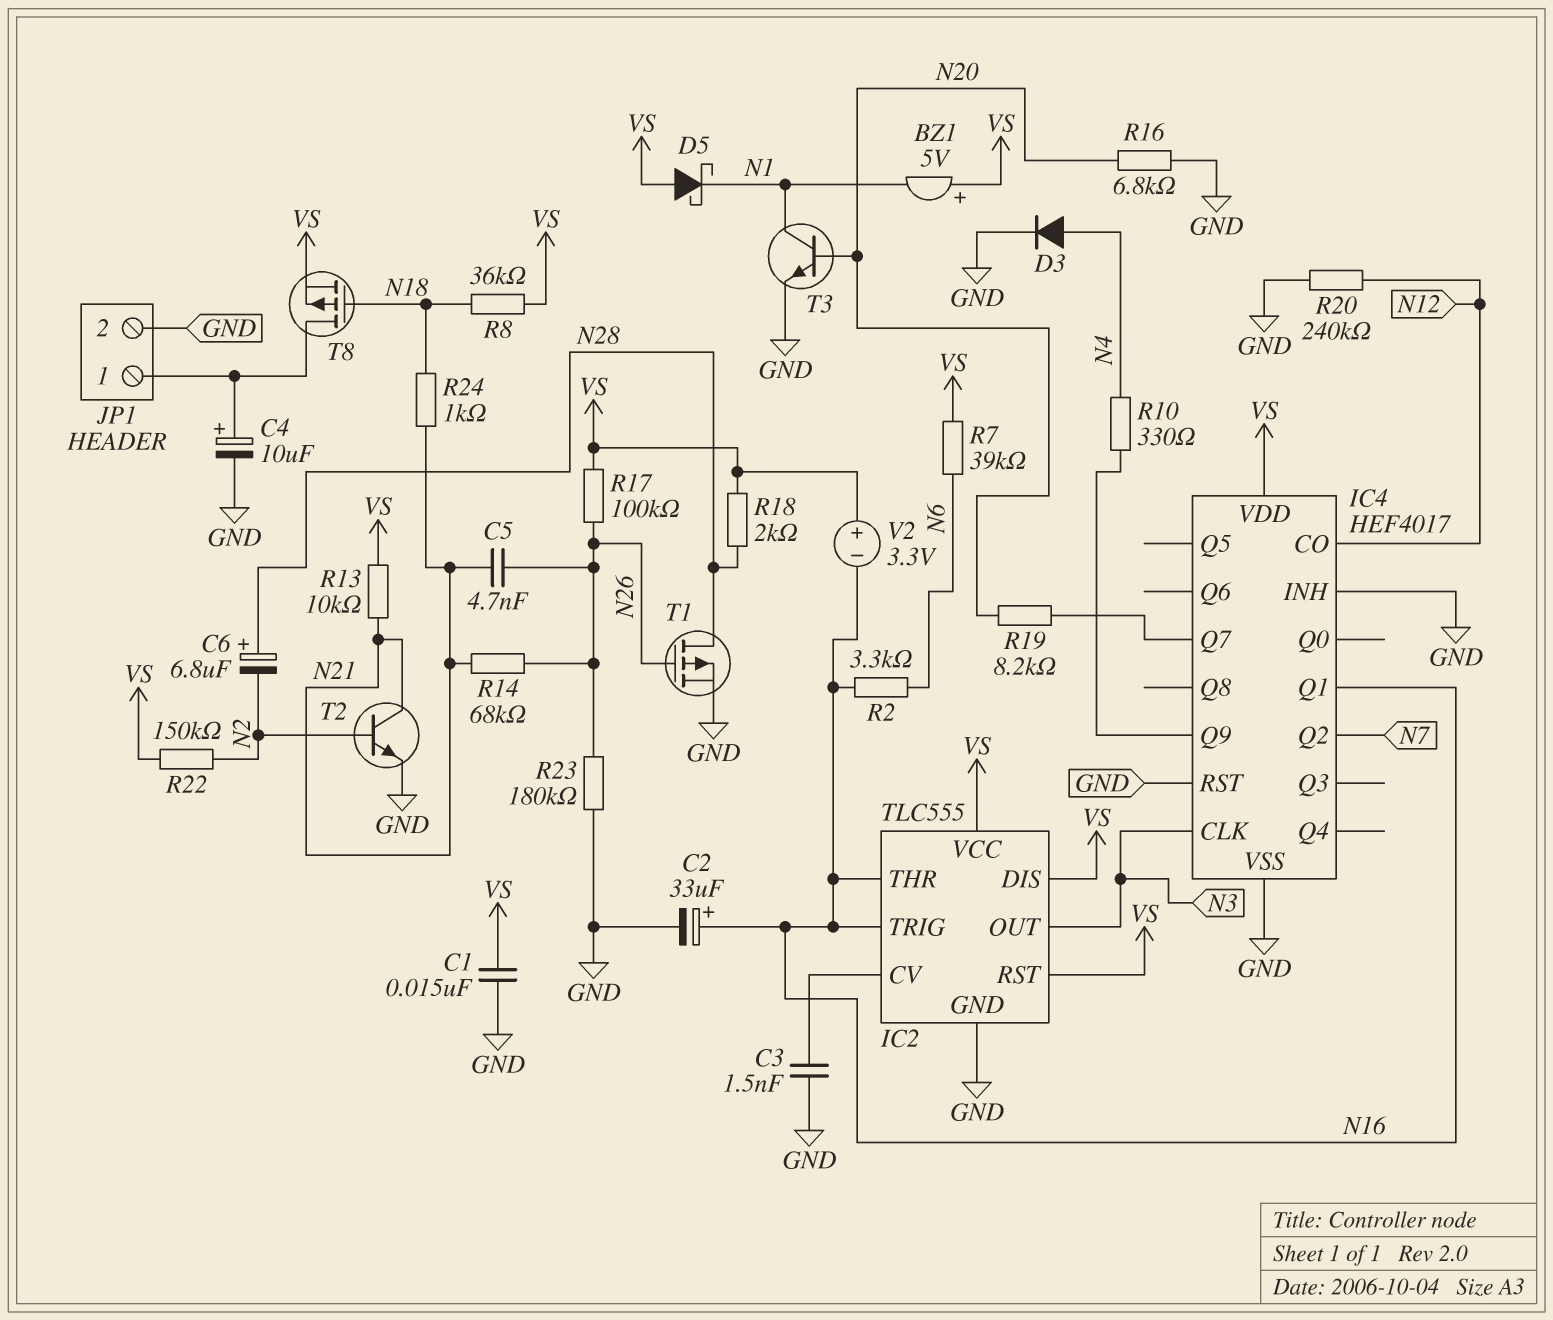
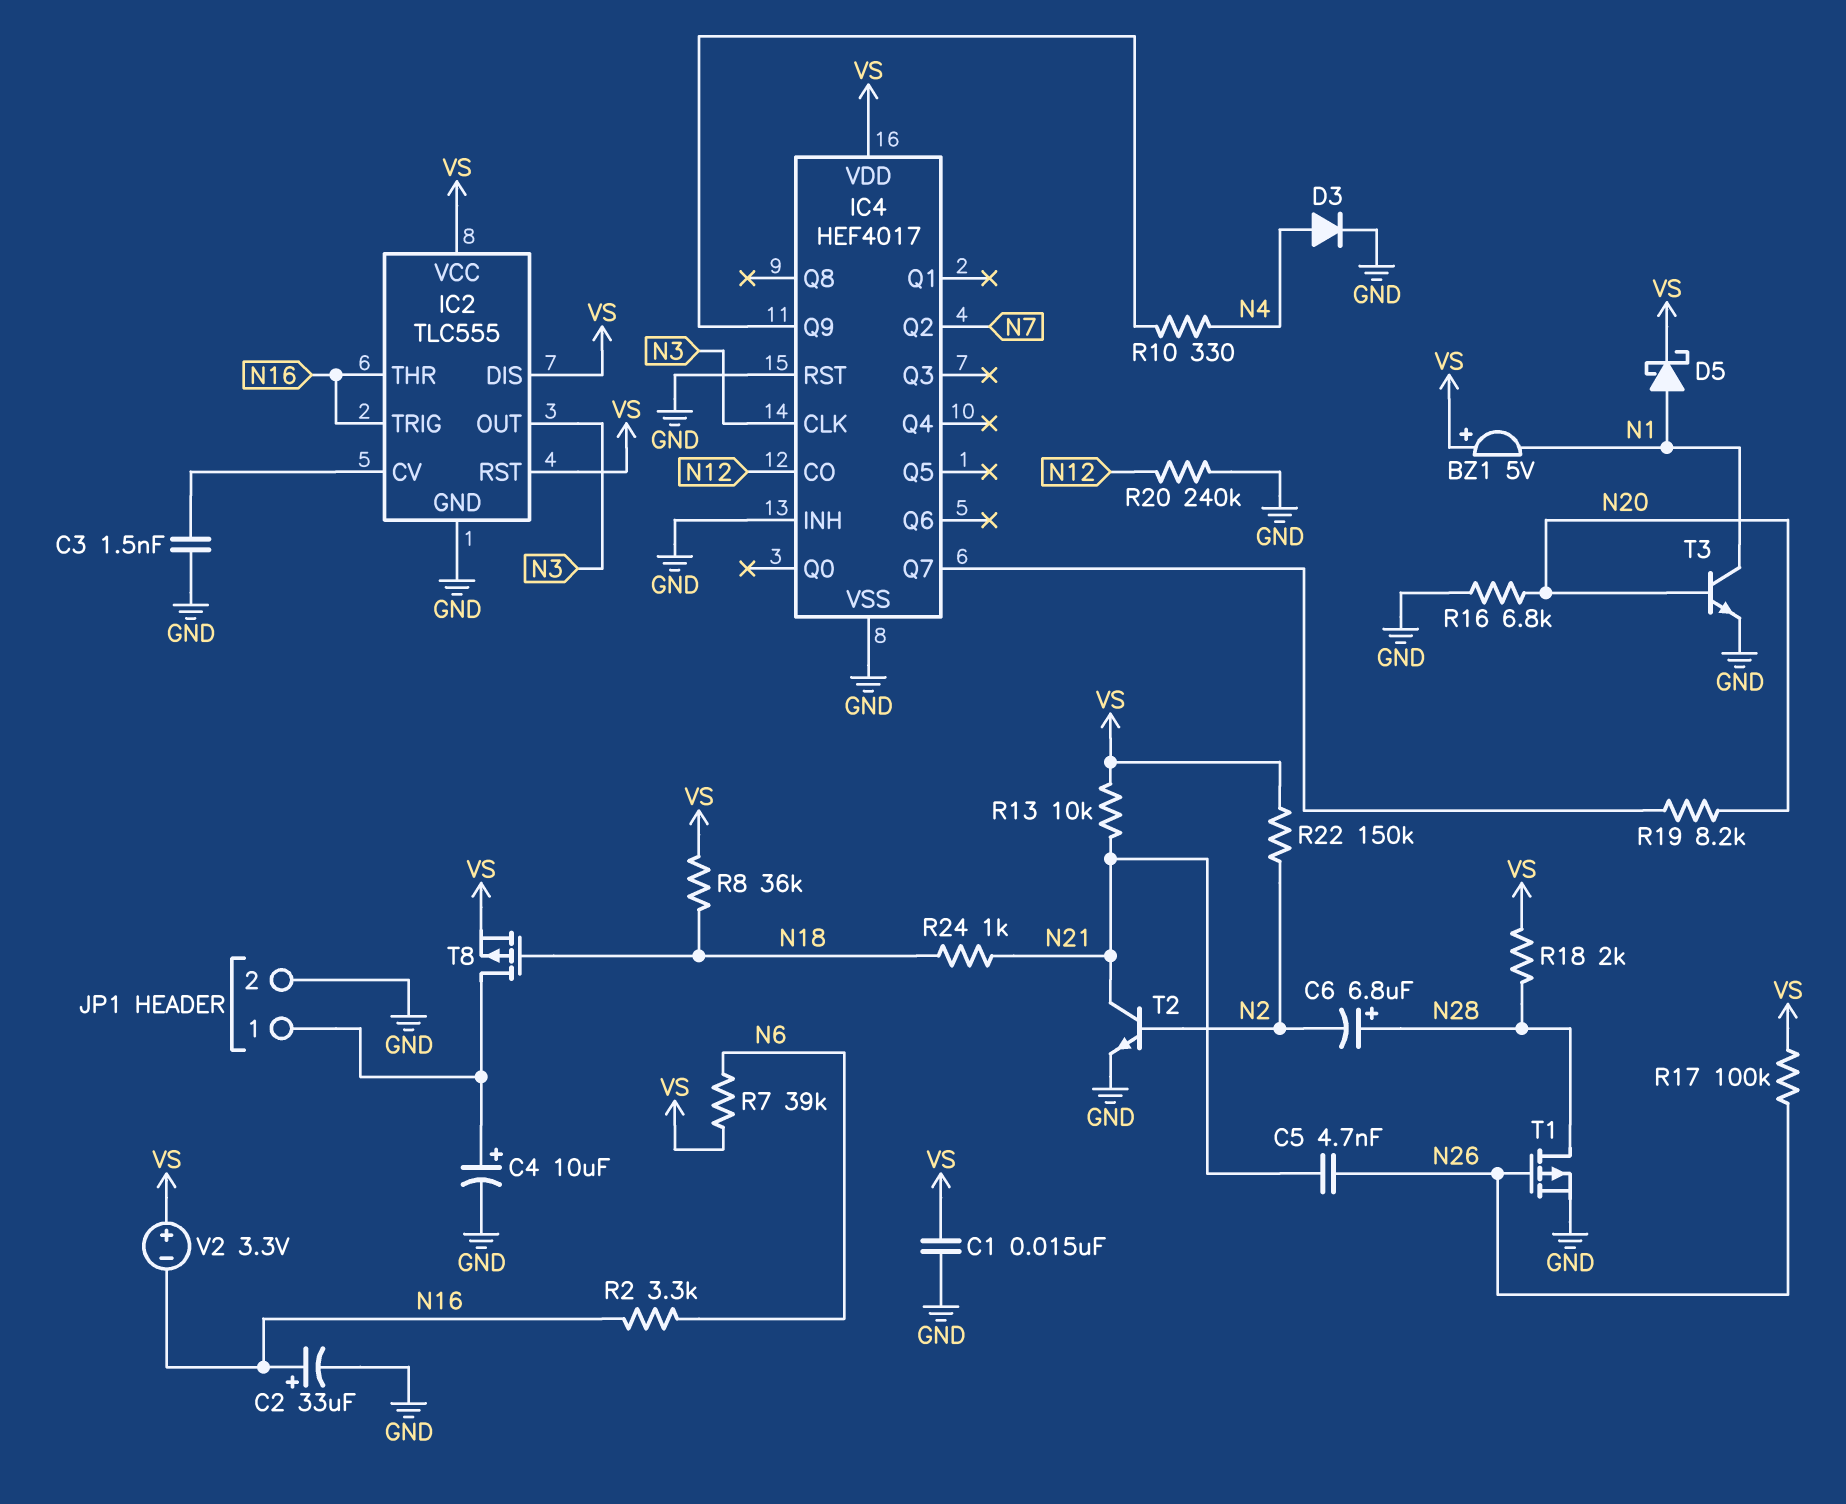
D5: schottky (A VS, K N1) -> schottky (A N1, K VS)
IC4 pin Q1: N16 -> none
R14: 68k (N21, N26) -> none
R23: 180k (GND, N26) -> none

